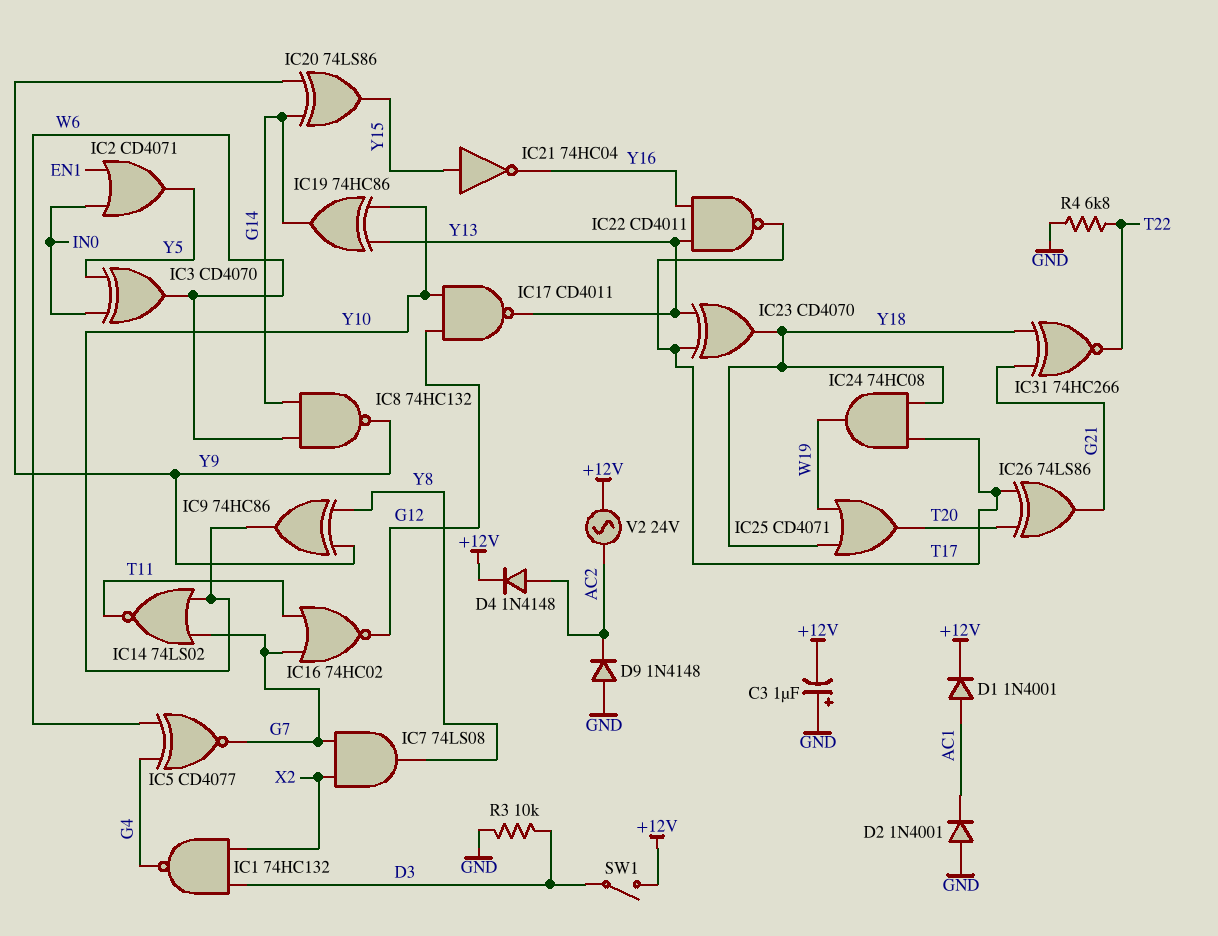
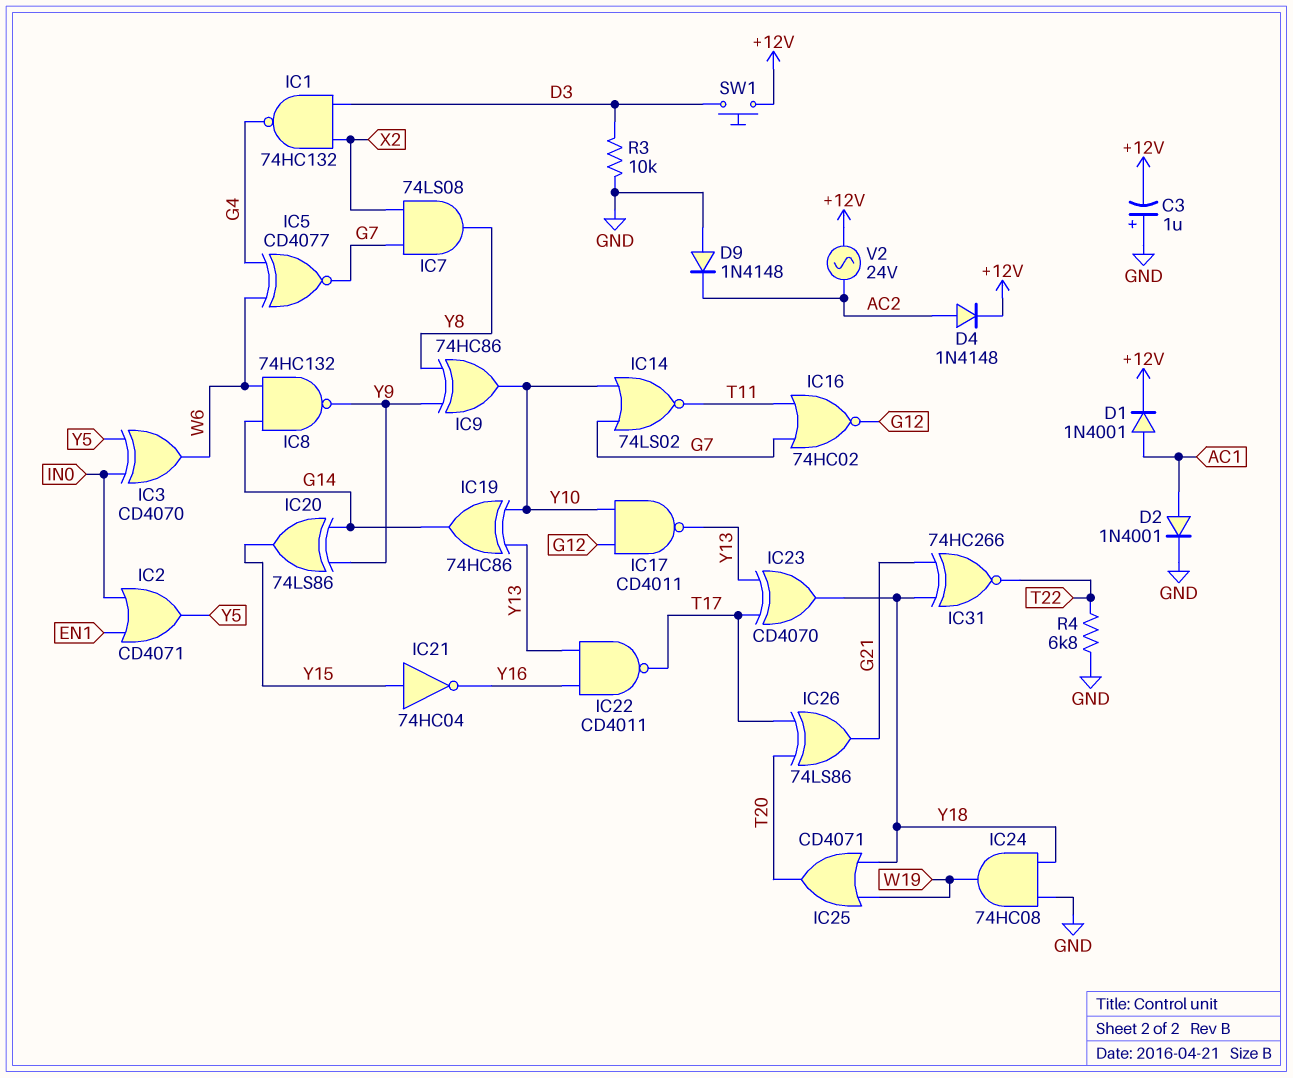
D2: diode 1N4001 (A GND, K AC1) -> diode 1N4001 (A AC1, K GND)
IC24: AND 74HC08 (in T17, in Y18, out W19) -> AND 74HC08 (in GND, in Y18, out W19)
SW1: switch (+12V, D3) -> button (+12V, D3)

